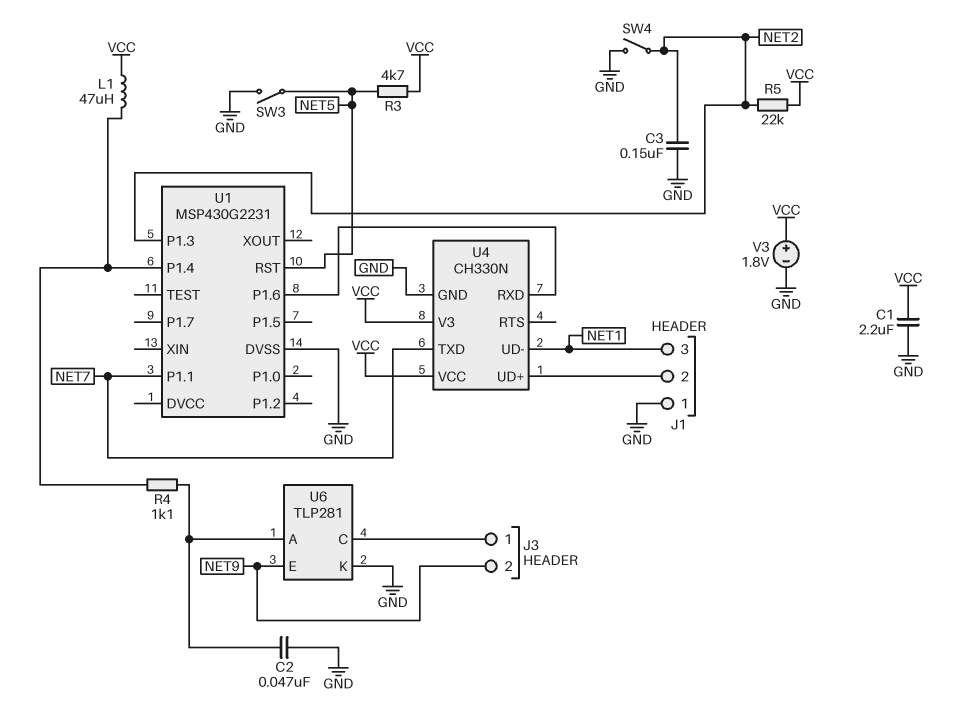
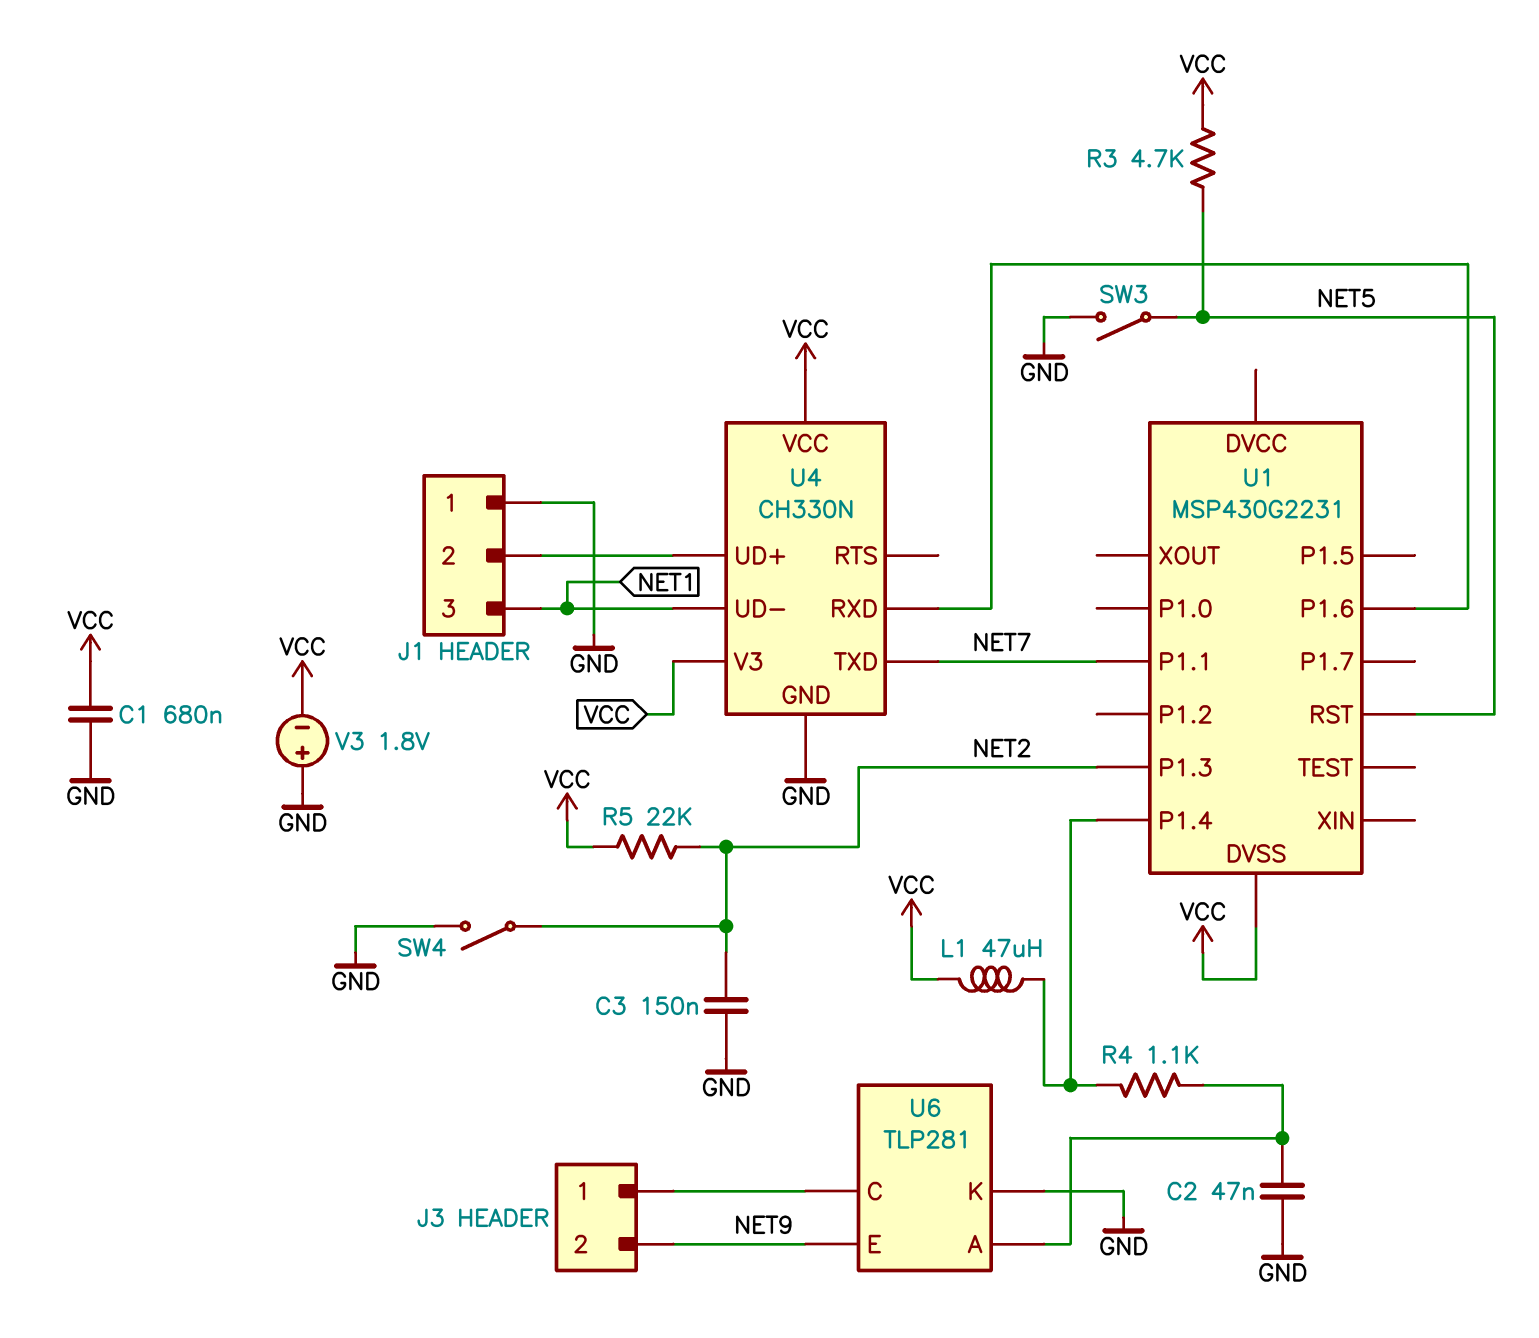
C1: 2.2uF (GND, VCC) -> 680nF (GND, VCC)
U1 pin DVSS: GND -> VCC
V3: 1.8V (plus VCC, minus GND) -> 1.8V (plus GND, minus VCC)

